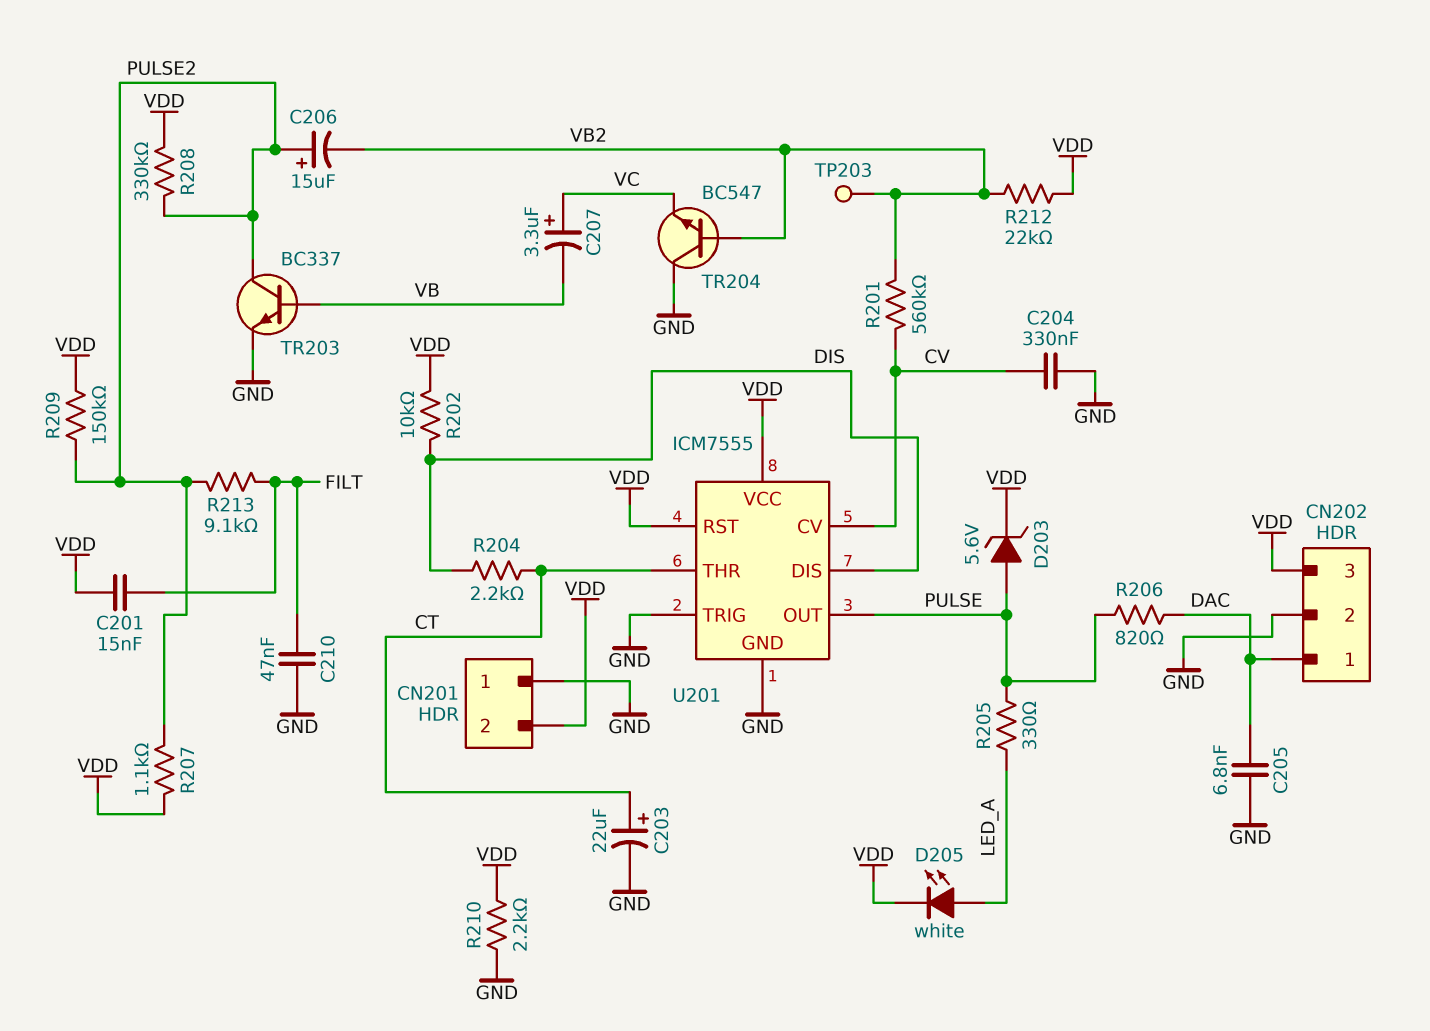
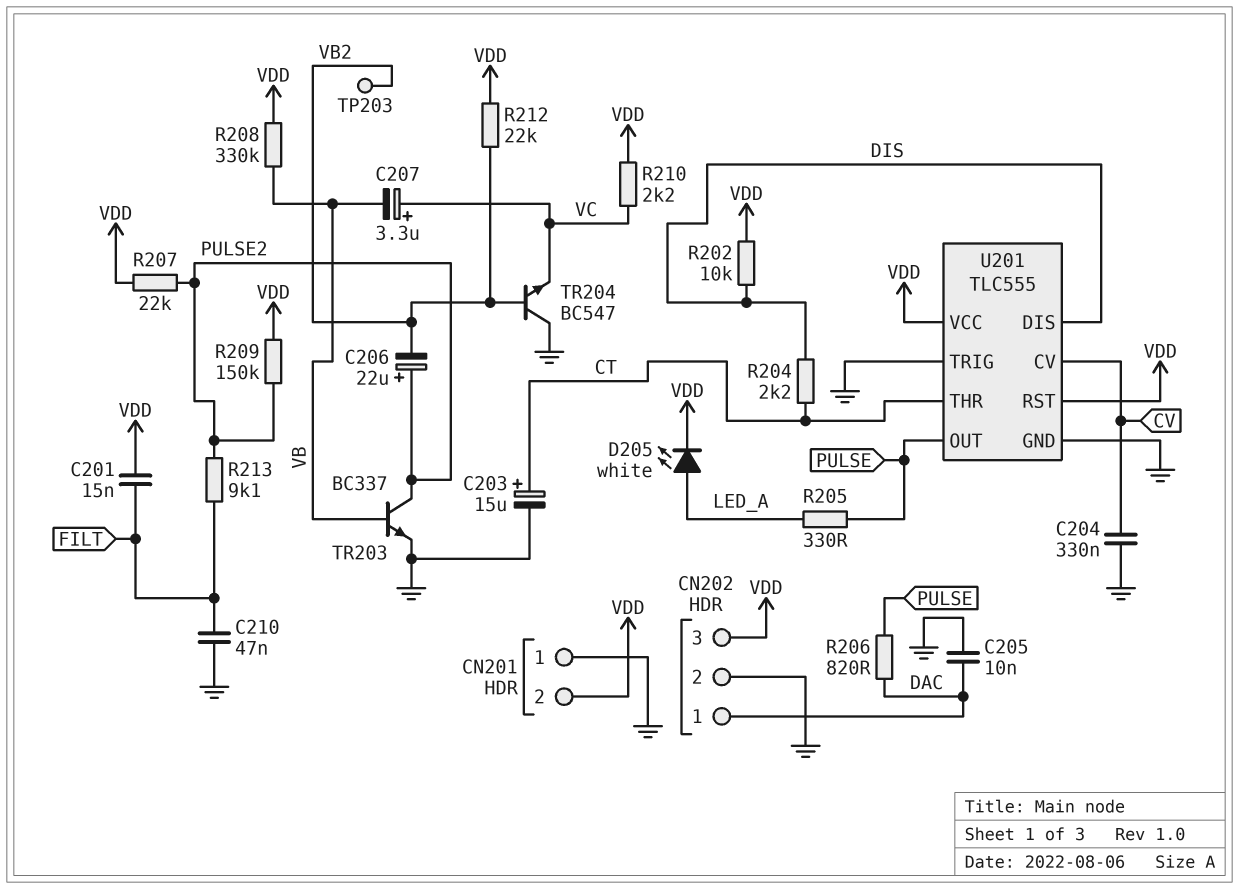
C203: 22uF (plus CT, minus GND) -> 15uF (plus CT, minus GND)
C205: 6.8nF (DAC, GND) -> 10nF (DAC, GND)
C206: 15uF (plus PULSE2, minus VB2) -> 22uF (plus PULSE2, minus VB2)
D203: zener 5.6V (A PULSE, K VDD) -> none
R201: 560k (CV, VB2) -> none
R207: 1.1k (PULSE2, VDD) -> 22k (PULSE2, VDD)
R208: 330k (PULSE2, VDD) -> 330k (VB, VDD)
R210: 2.2k (GND, VDD) -> 2.2k (VC, VDD)
U201: ICM7555 -> TLC555

